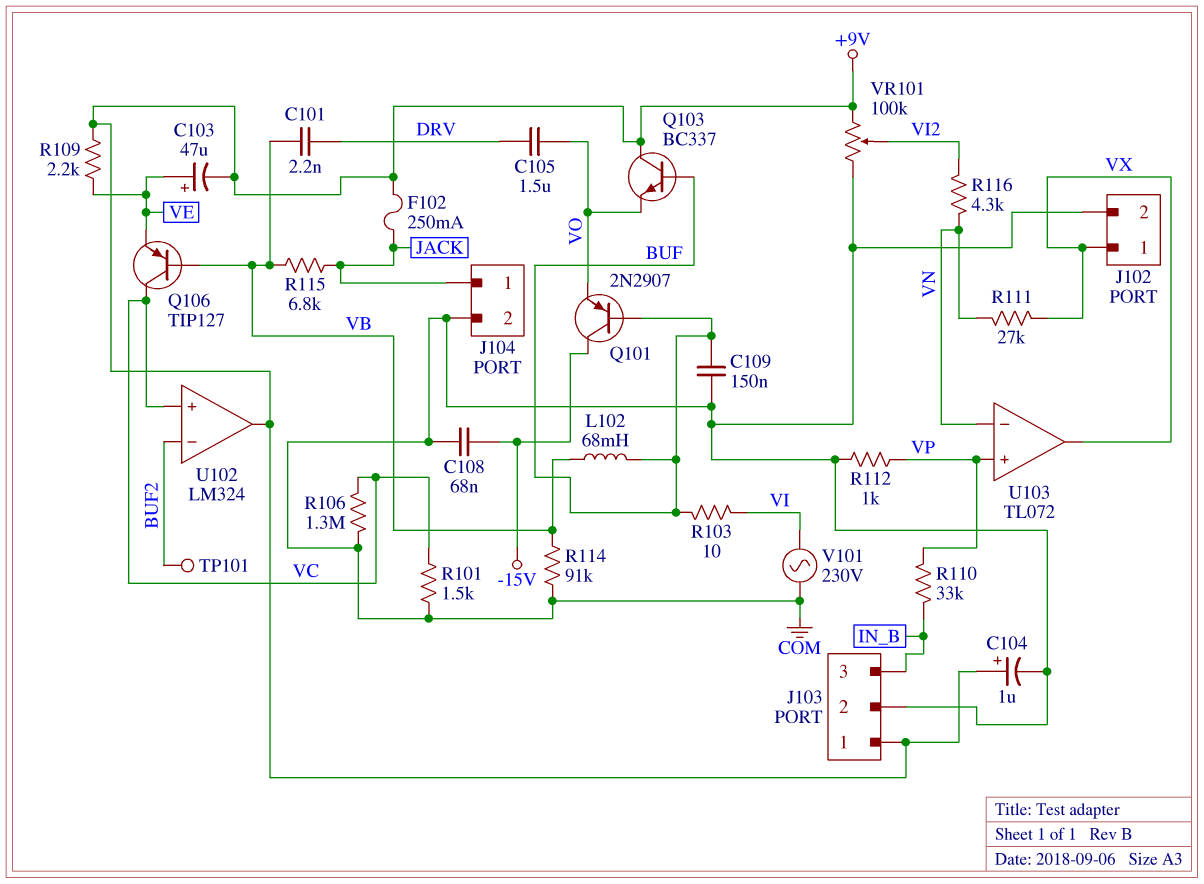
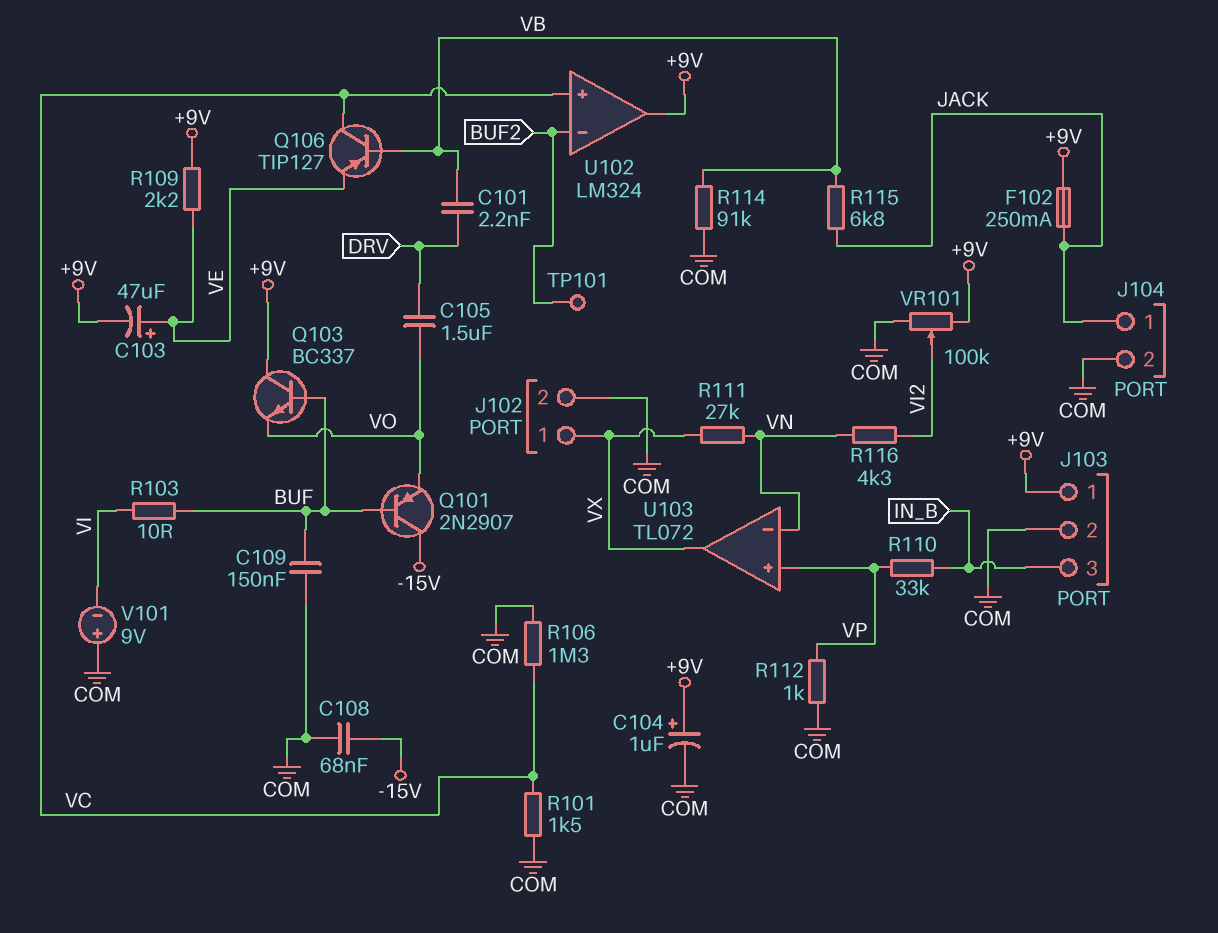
L102: 68mH (BUF, VB) -> none
V101: AC 230V (COM, VI) -> 9V (plus COM, minus VI)

